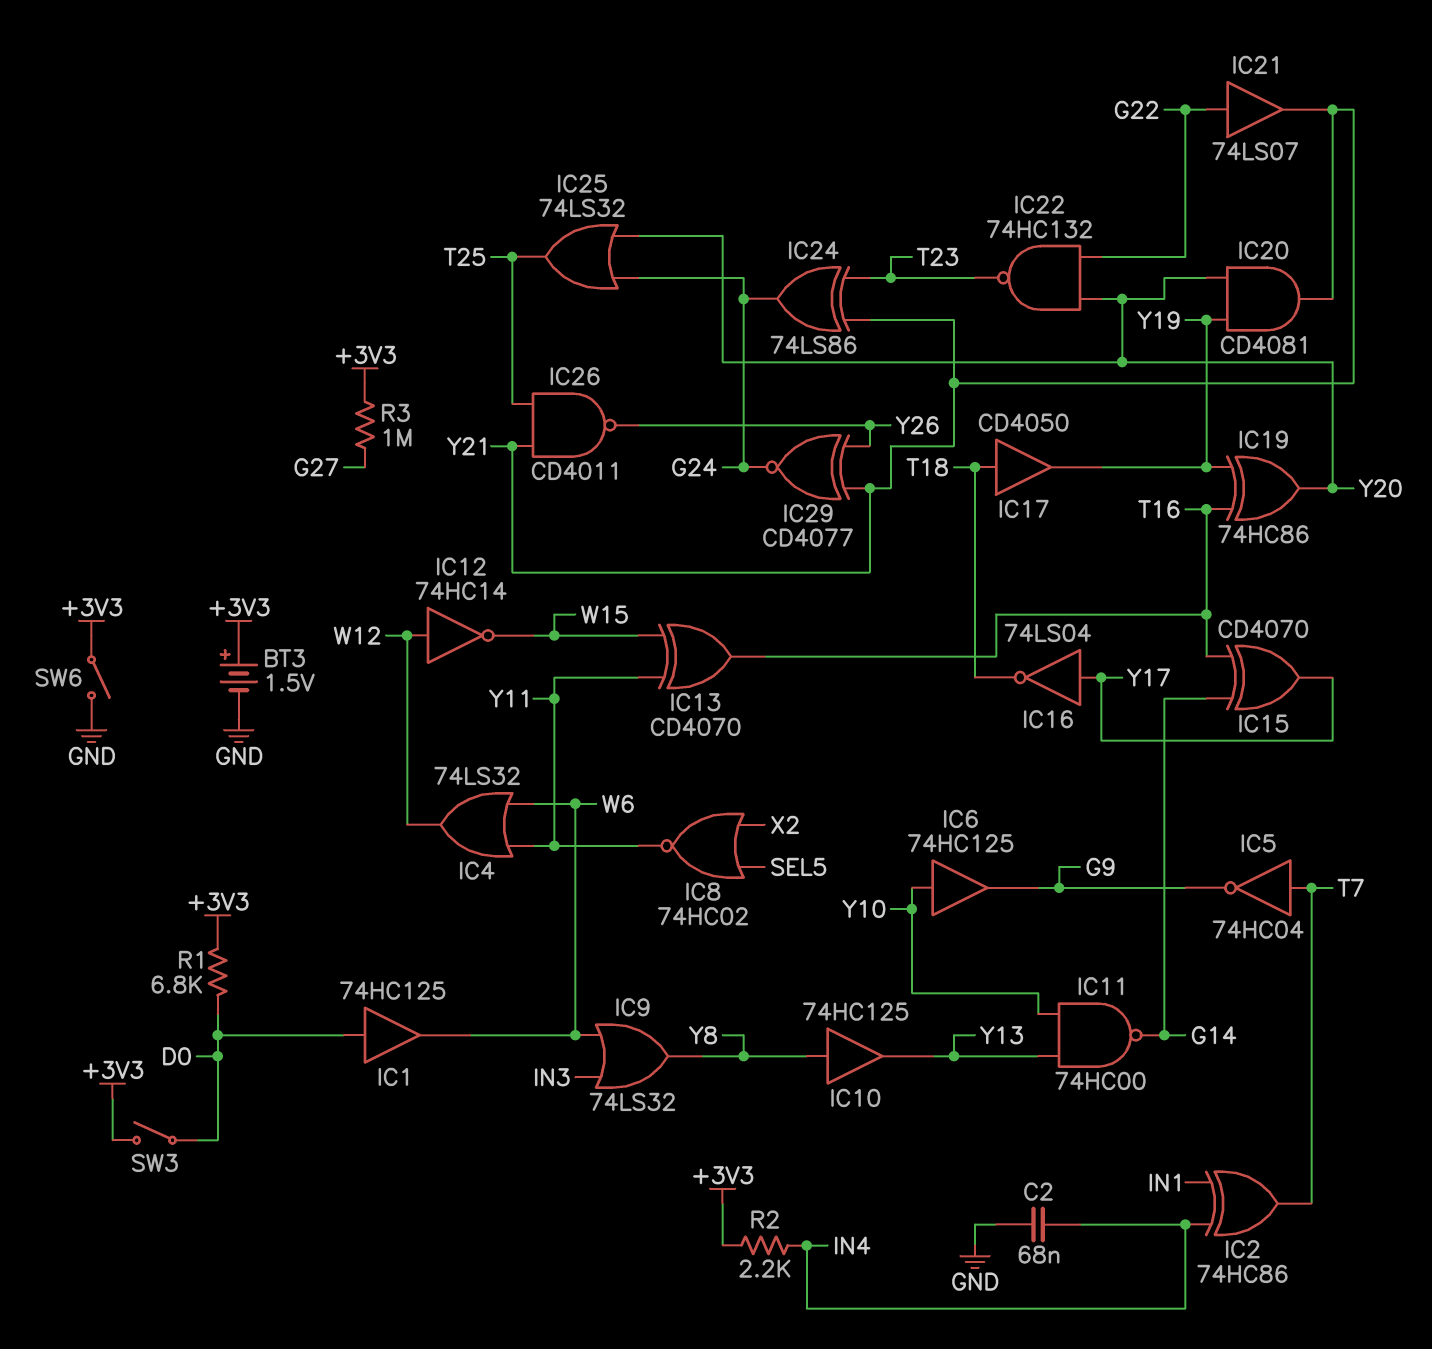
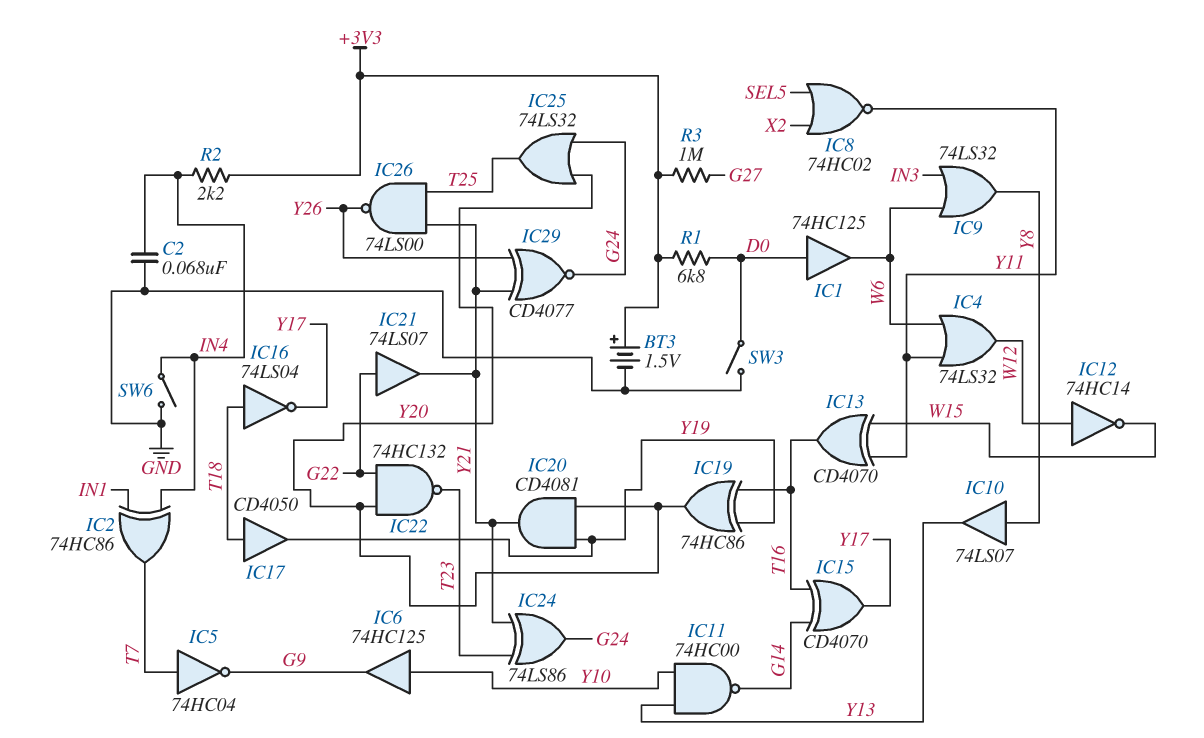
IC10: buffer 74HC125 (in Y8, out Y13) -> buffer 74LS07 (in Y8, out Y13)
IC16: NOT 74LS04 (in Y17, out T18) -> NOT 74LS04 (in T18, out Y17)
IC26: NAND CD4011 (in T25, in Y21, out Y26) -> NAND 74LS00 (in T25, in Y21, out Y26)
SW3: switch (+3V3, D0) -> switch (D0, GND)
SW6: switch (+3V3, GND) -> switch (GND, IN4)

